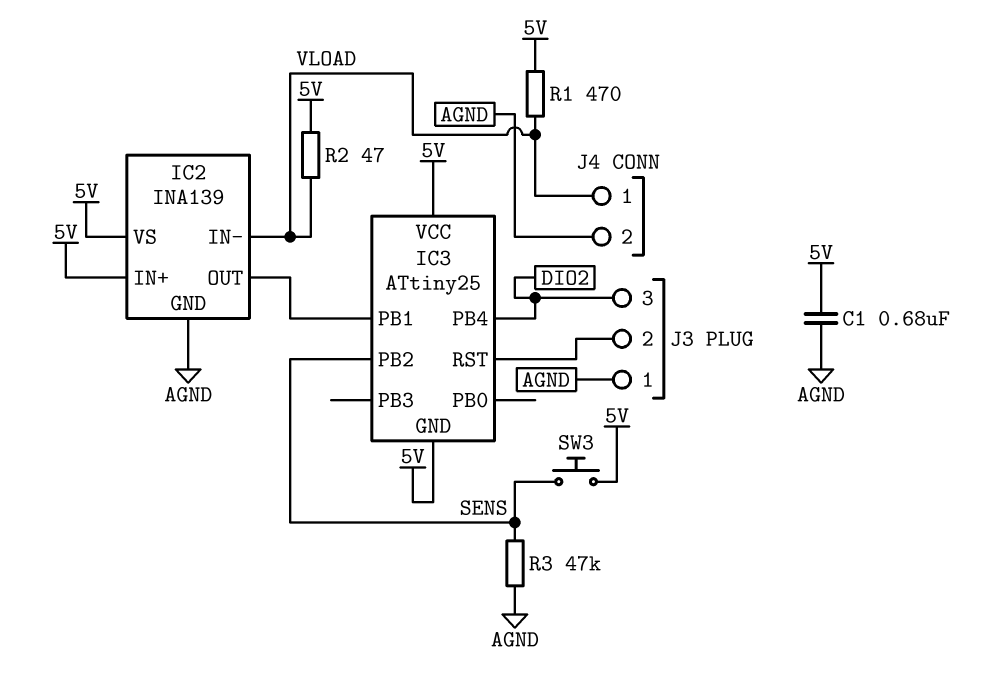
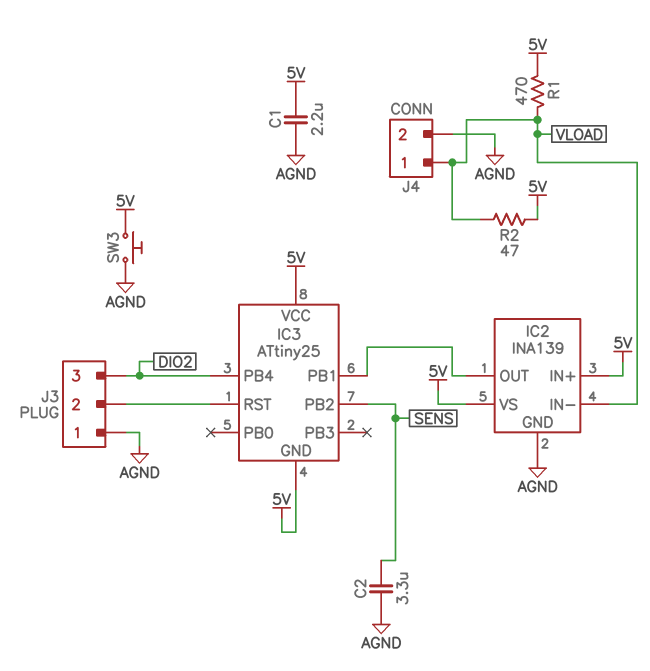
C1: 680nF (5V, AGND) -> 2.2uF (5V, AGND)
C2: none -> 3.3uF (AGND, SENS)
R3: 47k (AGND, SENS) -> none
SW3: button (5V, SENS) -> button (5V, AGND)

